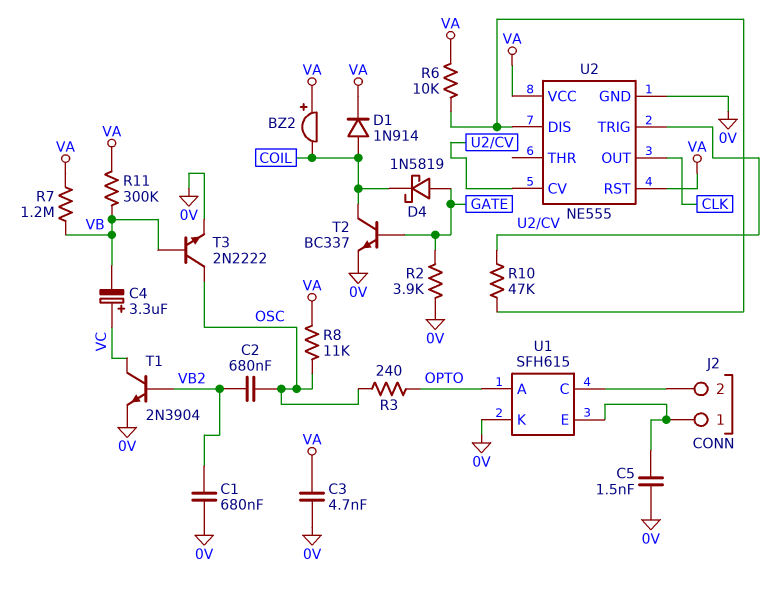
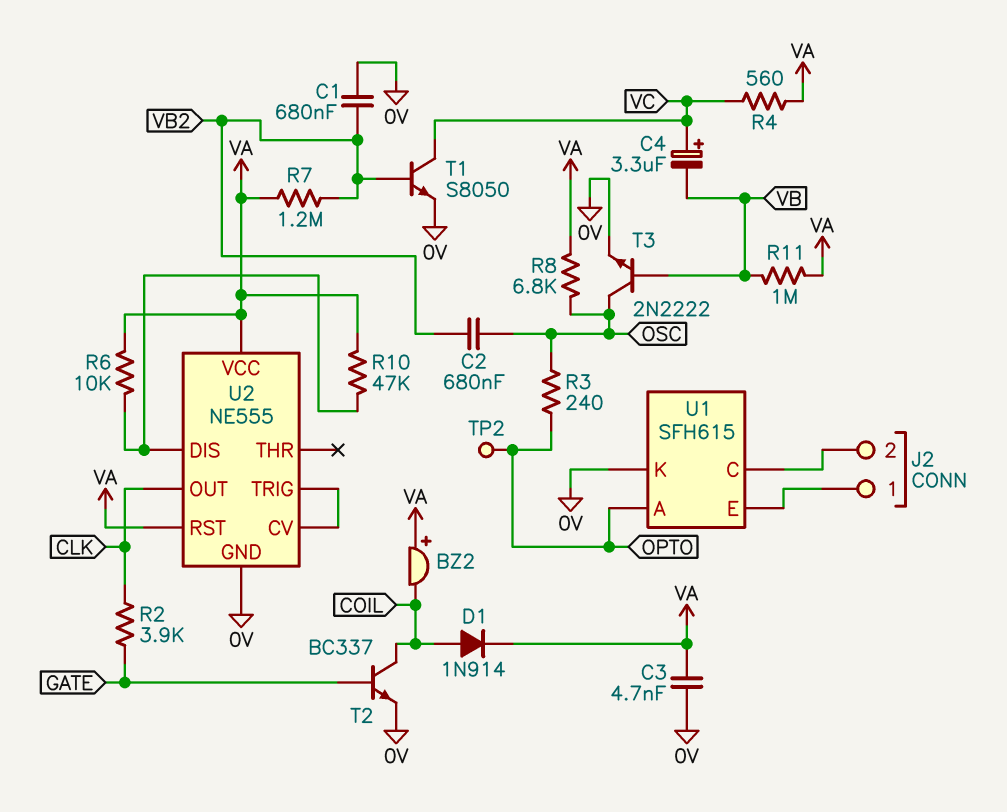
C5: 1.5nF (0V, J2/1) -> none
D4: schottky 1N5819 (A GATE, K COIL) -> none
R2: 3.9k (0V, GATE) -> 3.9k (CLK, GATE)
R4: none -> 560 (VA, VC)
R7: 1.2M (VA, VB) -> 1.2M (VA, VB2)
R8: 11k (OSC, VA) -> 6.8k (OSC, VA)
R10: 47k (U2/CV, U2/DIS) -> 47k (U2/DIS, VA)
R11: 300k (VA, VB) -> 1M (VA, VB)
T1: NPN 2N3904 (B VB2, C VC, E 0V) -> NPN S8050 (B VB2, C VC, E 0V)
TP2: none -> test point (OPTO)

